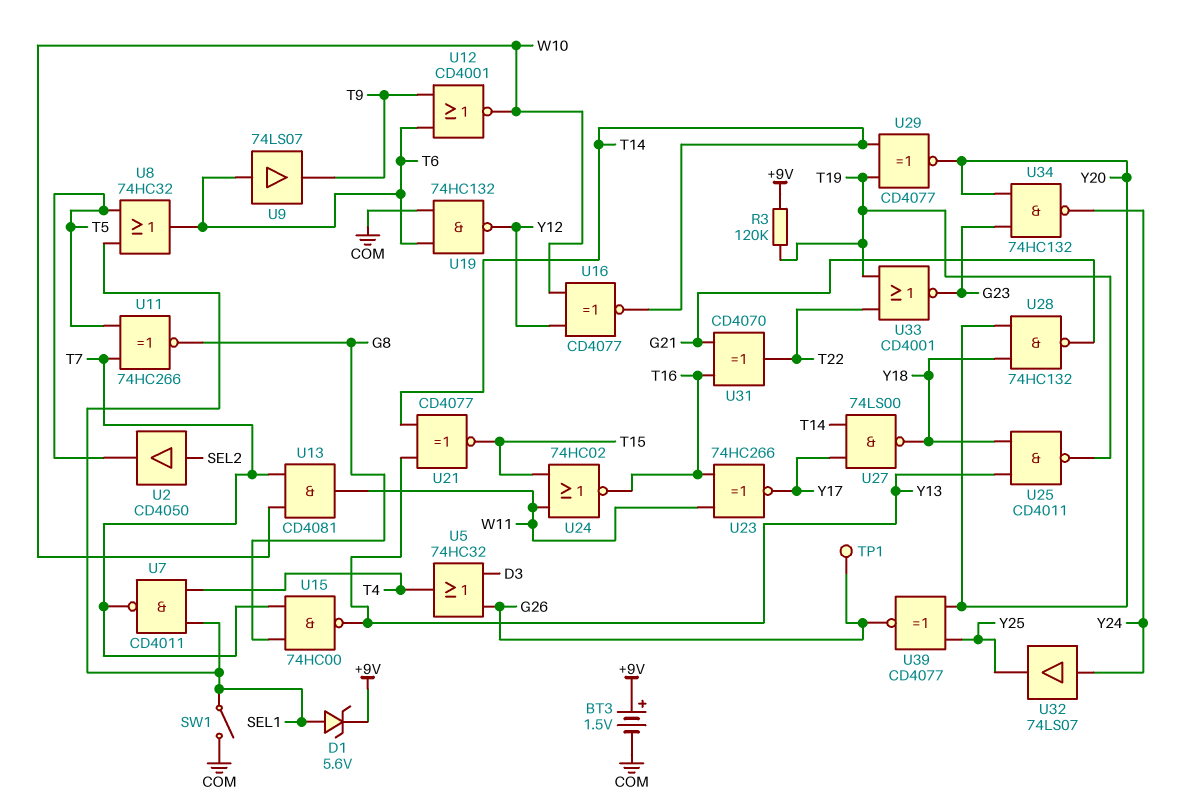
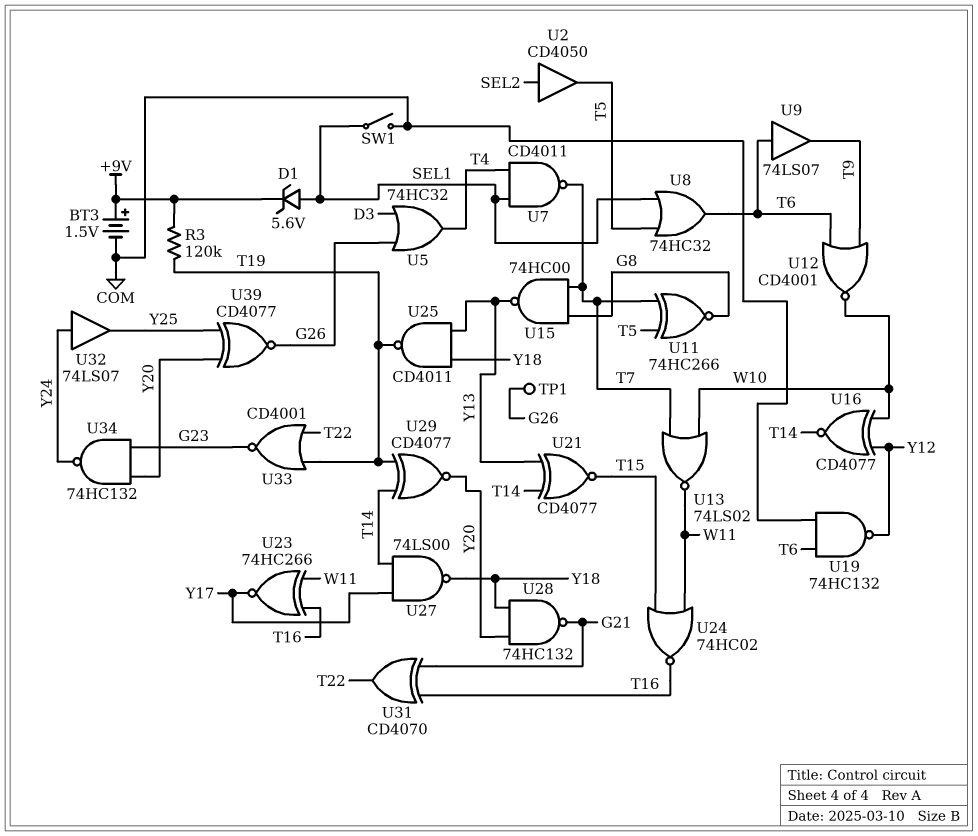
U13: AND CD4081 (in T7, in W10, out W11) -> NOR 74LS02 (in T7, in W10, out W11)

